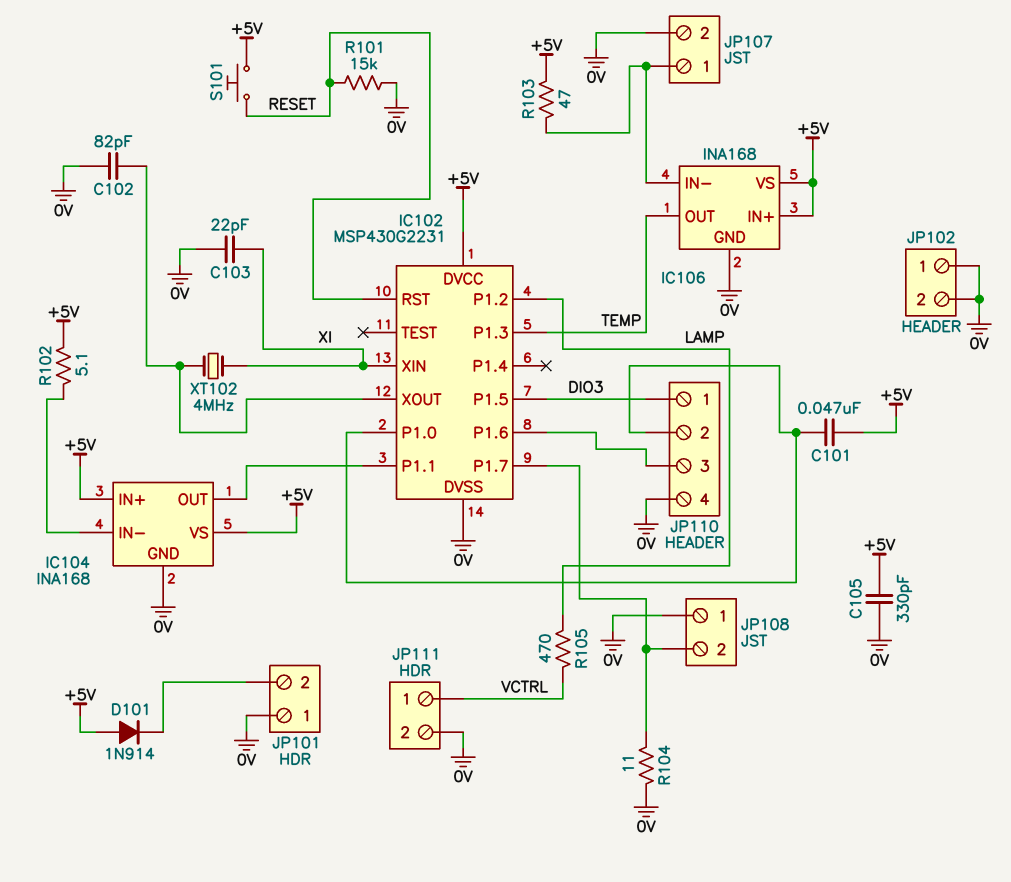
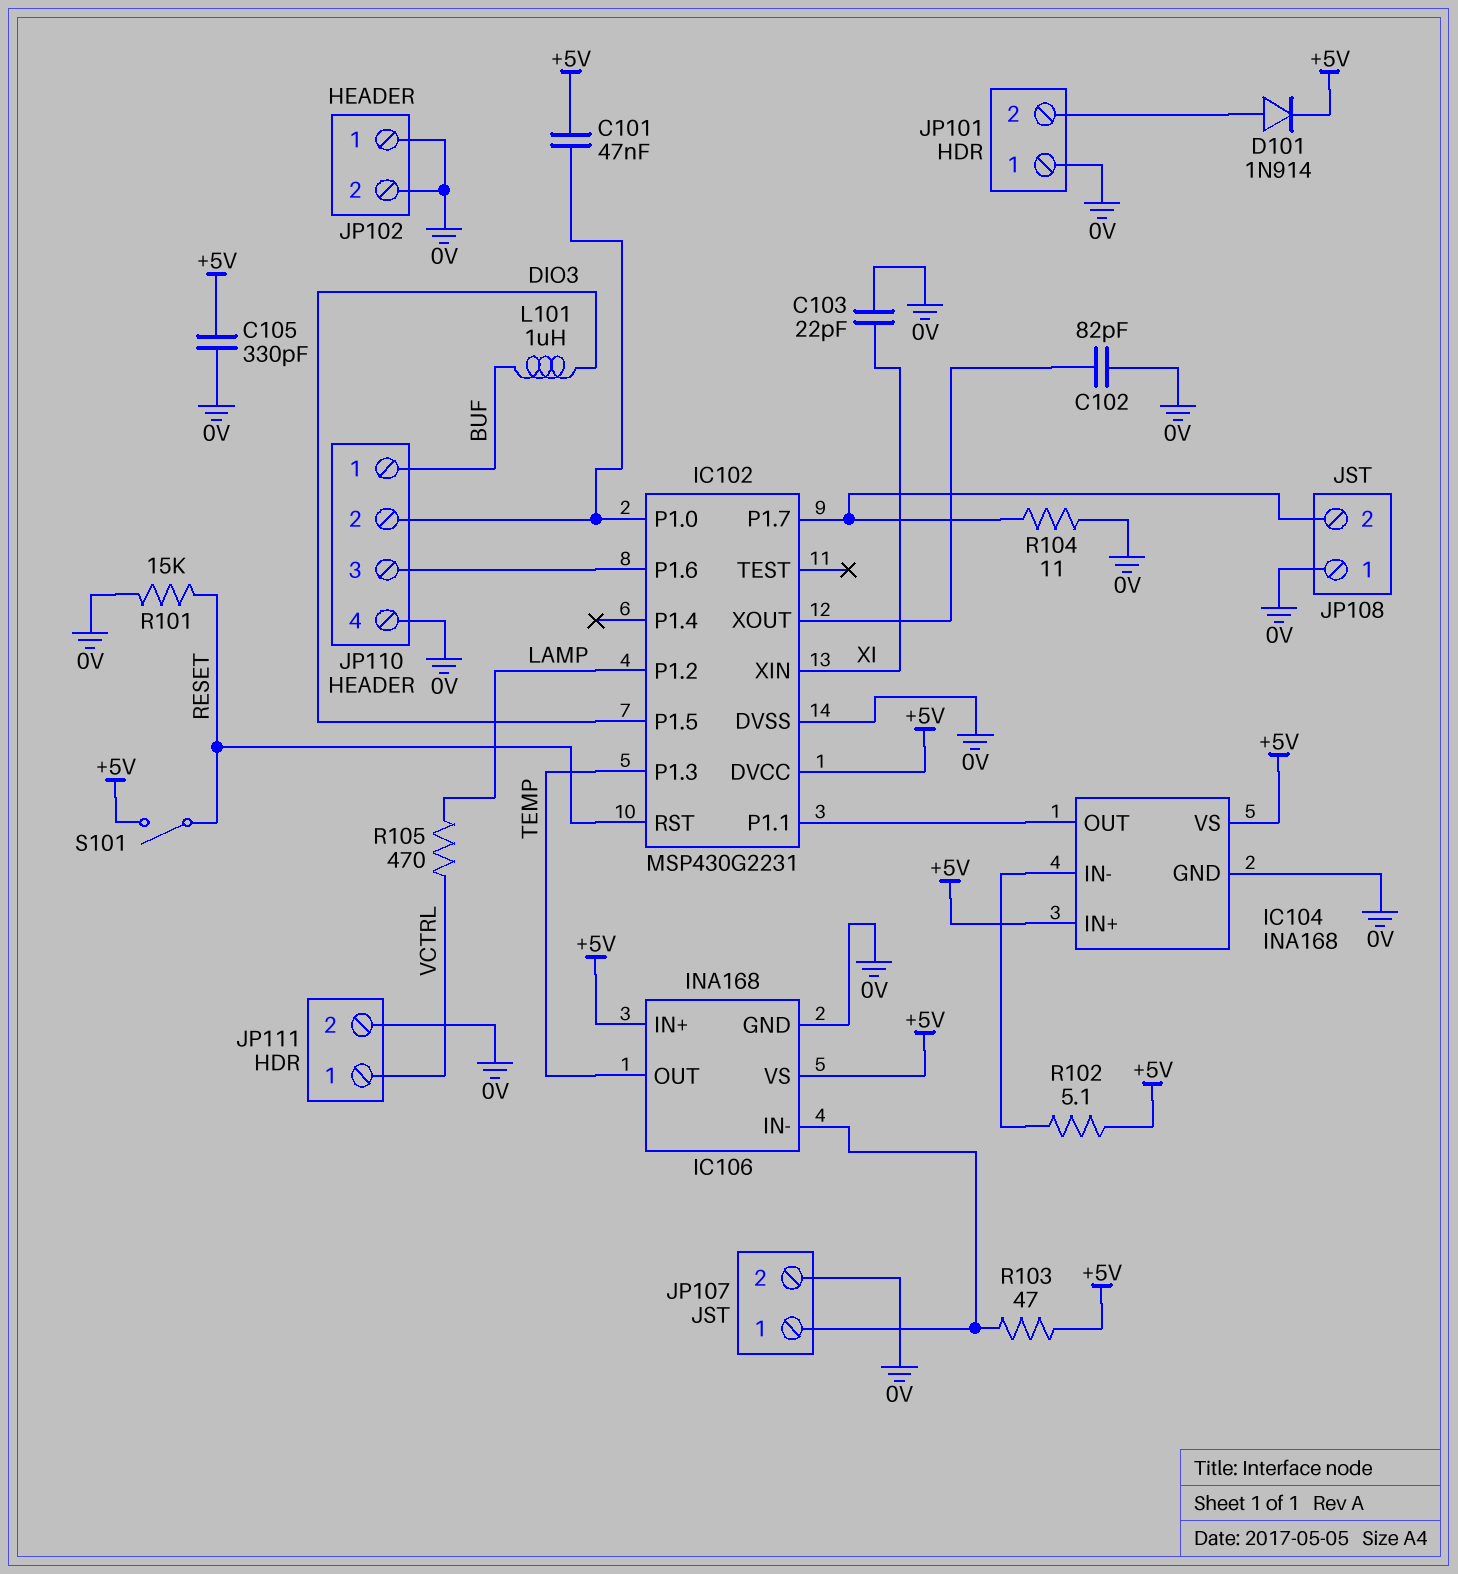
D101: diode 1N914 (A +5V, K JP101/2) -> diode 1N914 (A JP101/2, K +5V)
JP110 pin 1: DIO3 -> BUF
L101: none -> 1uH (BUF, DIO3)
S101: button (+5V, RESET) -> switch (+5V, RESET)
XT102: 4MHz (IC102/XOUT, XI) -> none

